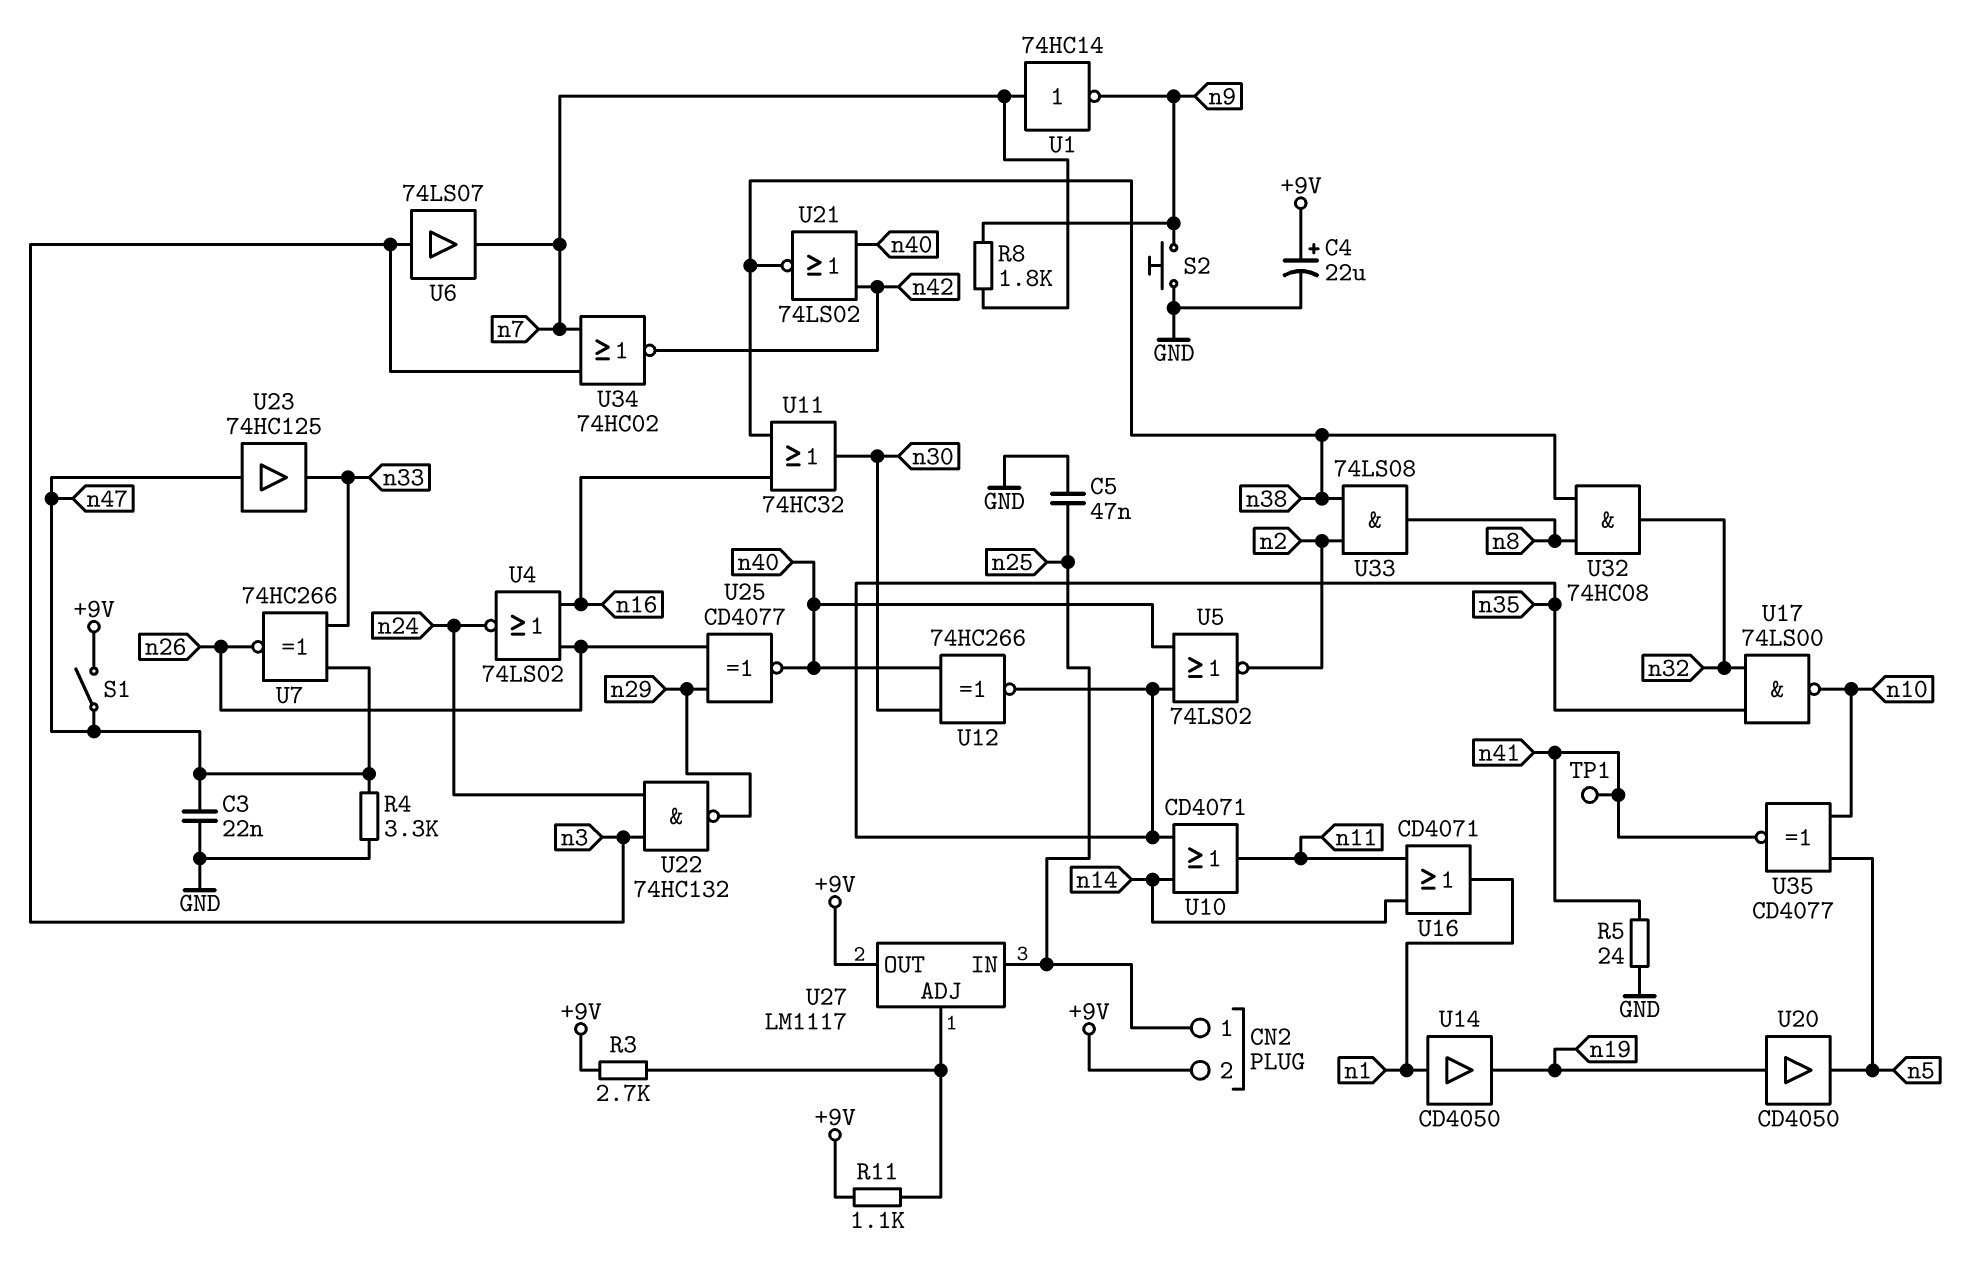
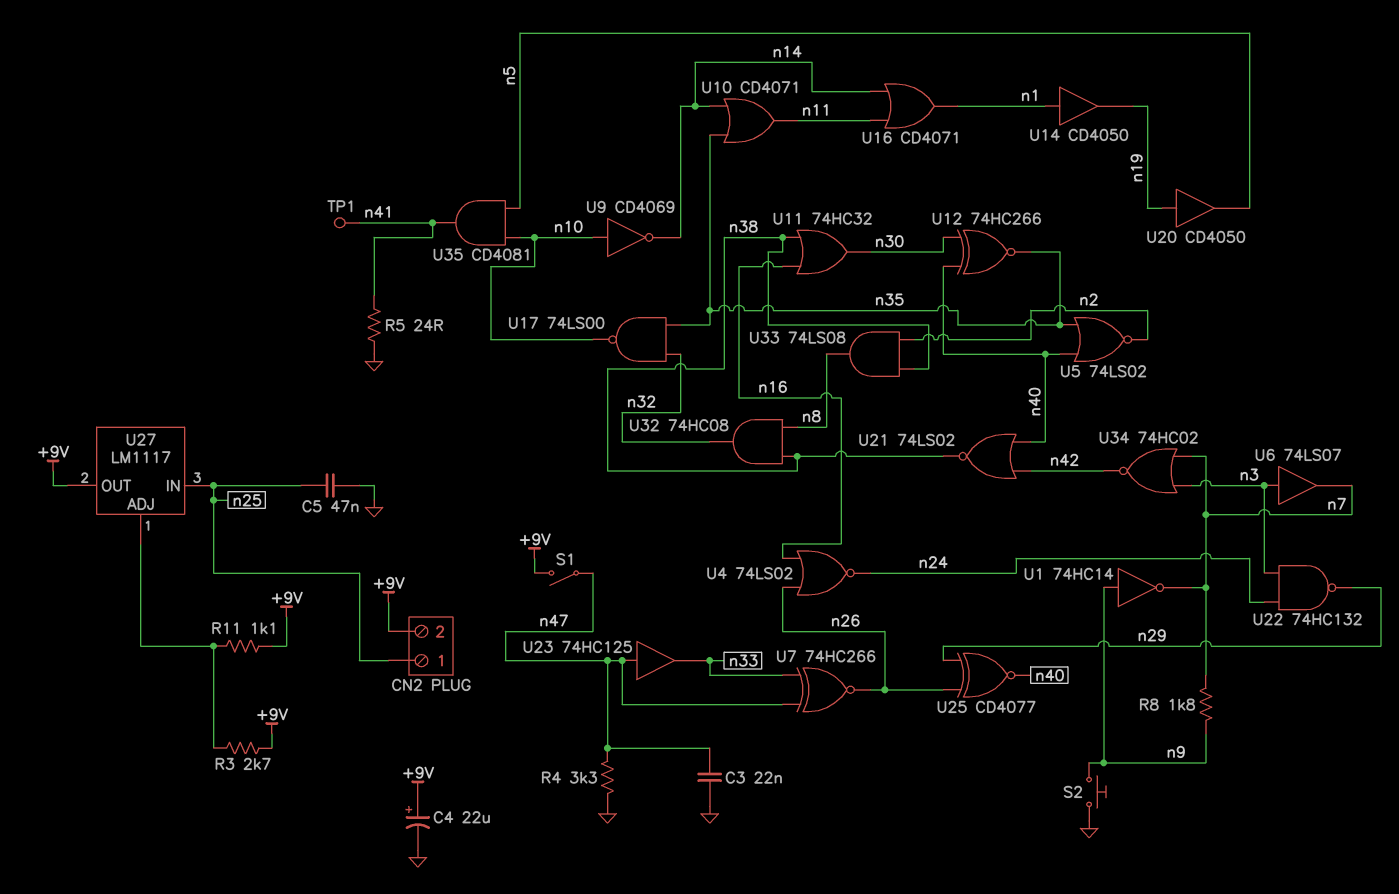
U1: NOT 74HC14 (in n7, out n9) -> NOT 74HC14 (in n9, out n7)
U9: none -> NOT CD4069 (in n10, out n14)
U35: XNOR CD4077 (in n5, in n10, out n41) -> AND CD4081 (in n5, in n10, out n41)

